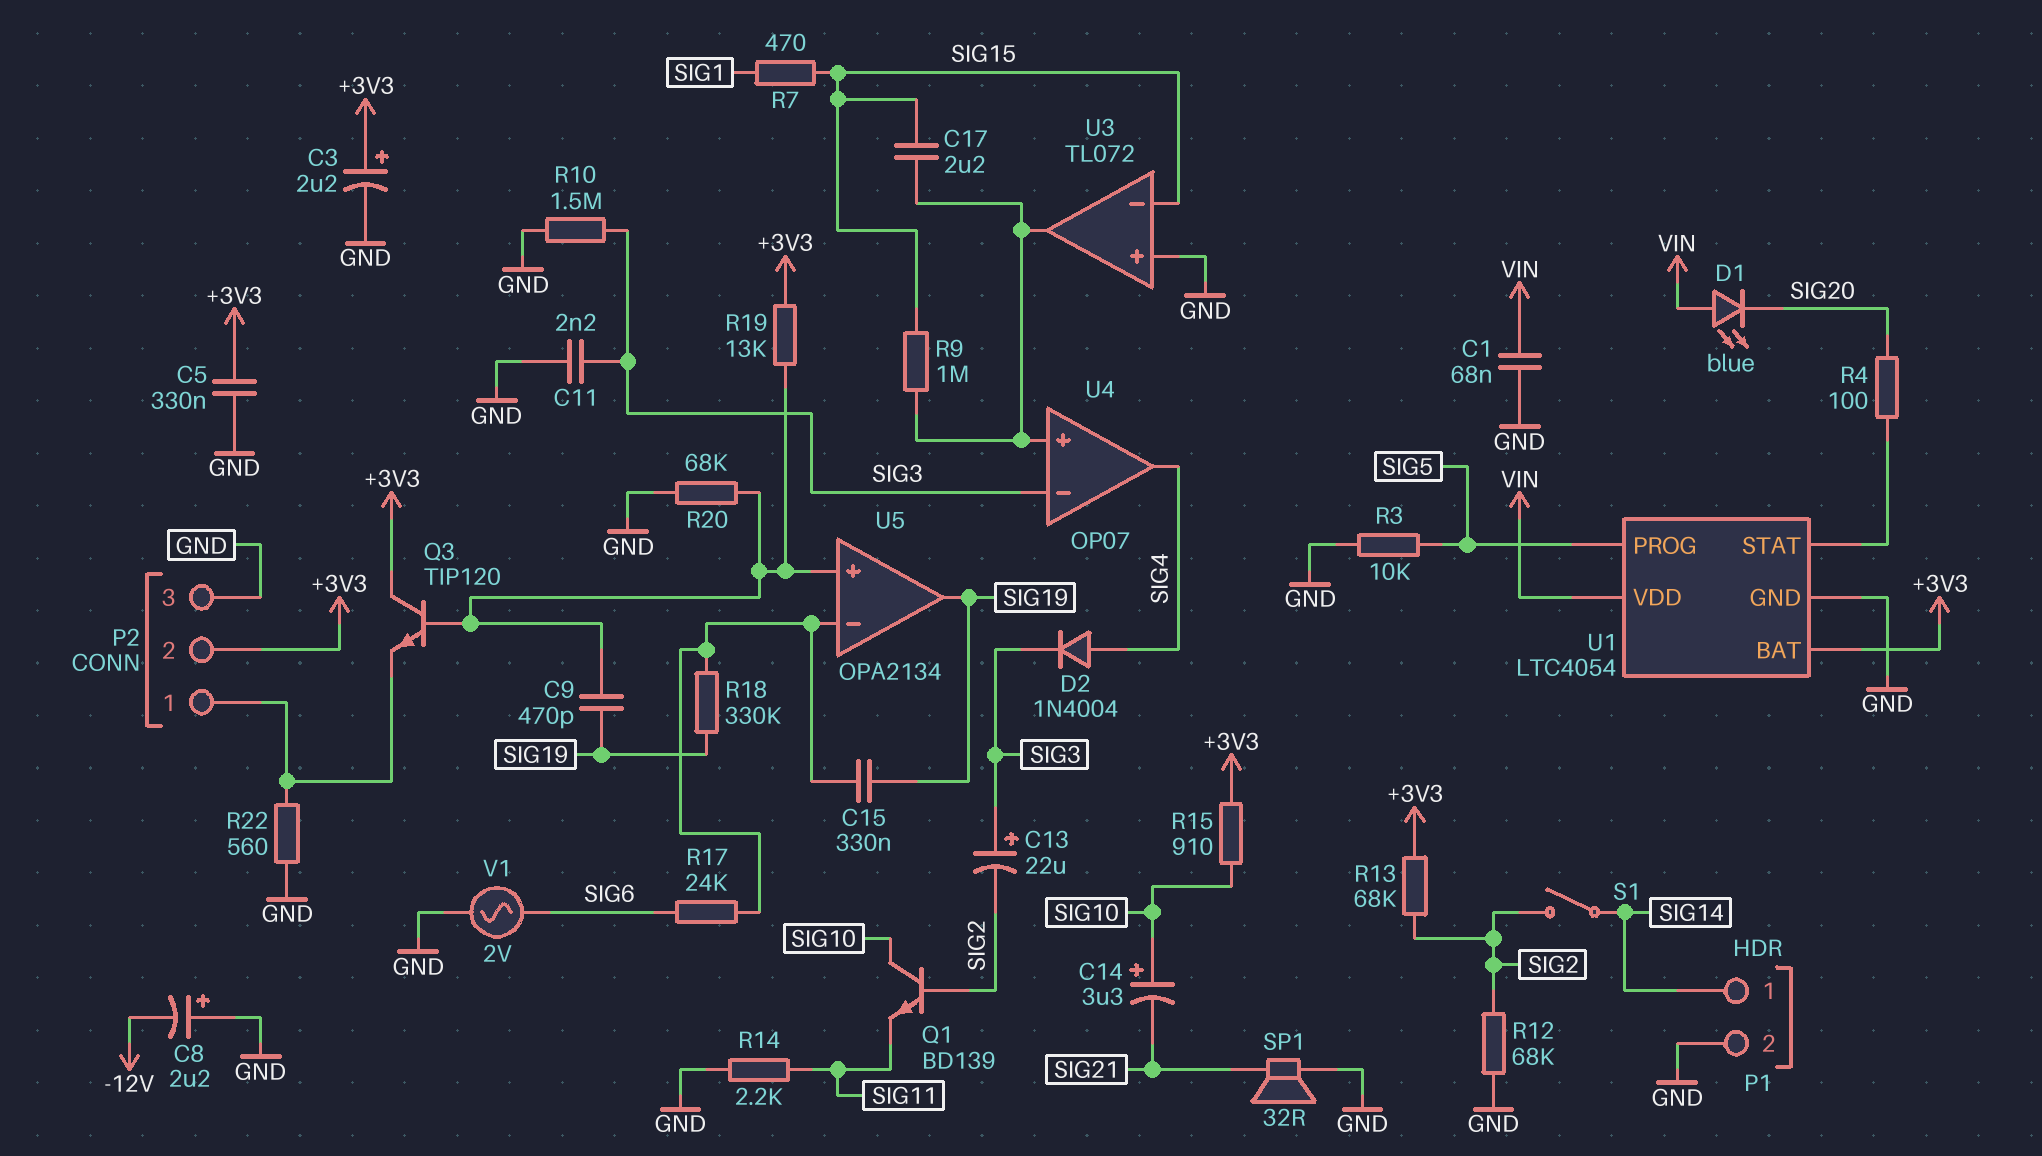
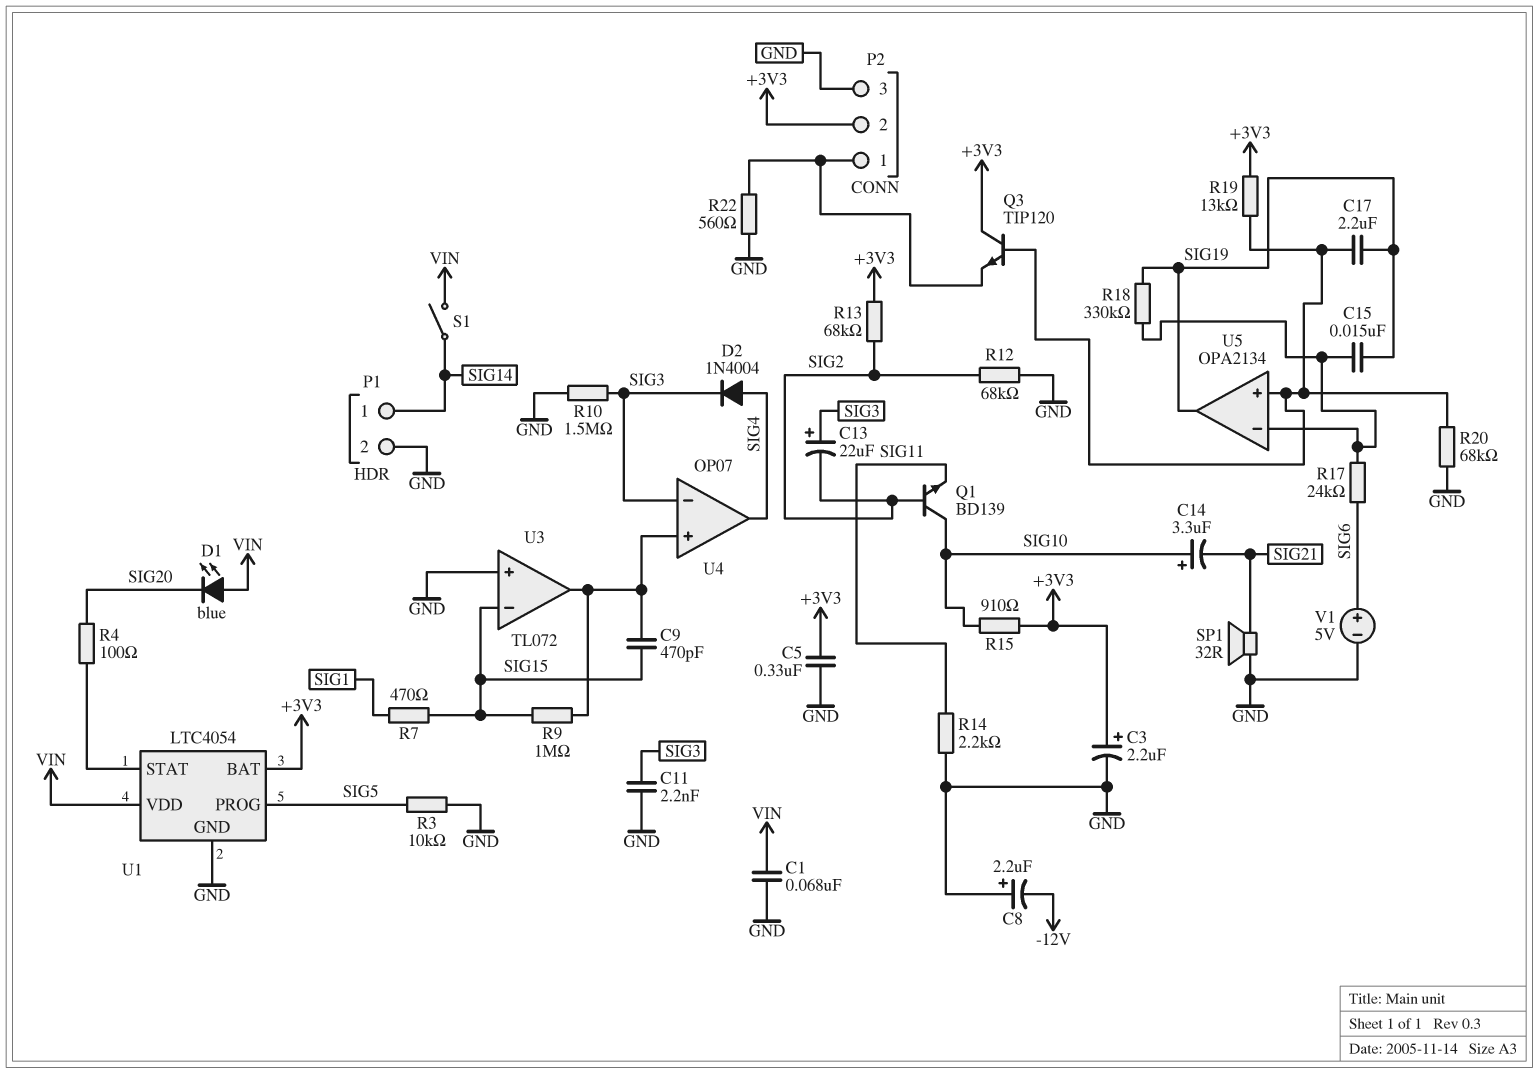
C9: 470pF (SIG19, U5/in+) -> 470pF (SIG15, U3/out)
C15: 330nF (SIG19, U5/in-) -> 15nF (SIG19, U5/in-)
C17: 2.2uF (SIG15, U3/out) -> 2.2uF (SIG19, U5/in+)
S1: switch (SIG2, SIG14) -> switch (SIG14, VIN)
V1: AC 2V (GND, SIG6) -> 5V (plus SIG6, minus GND)

